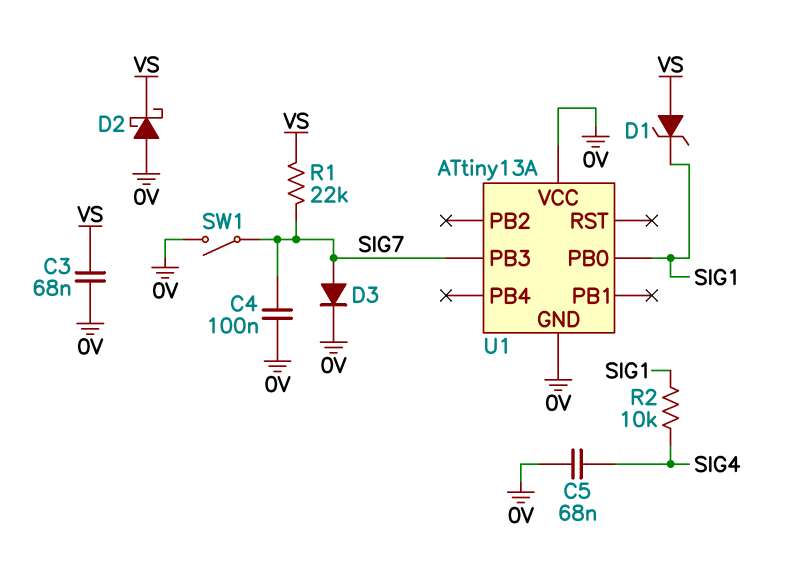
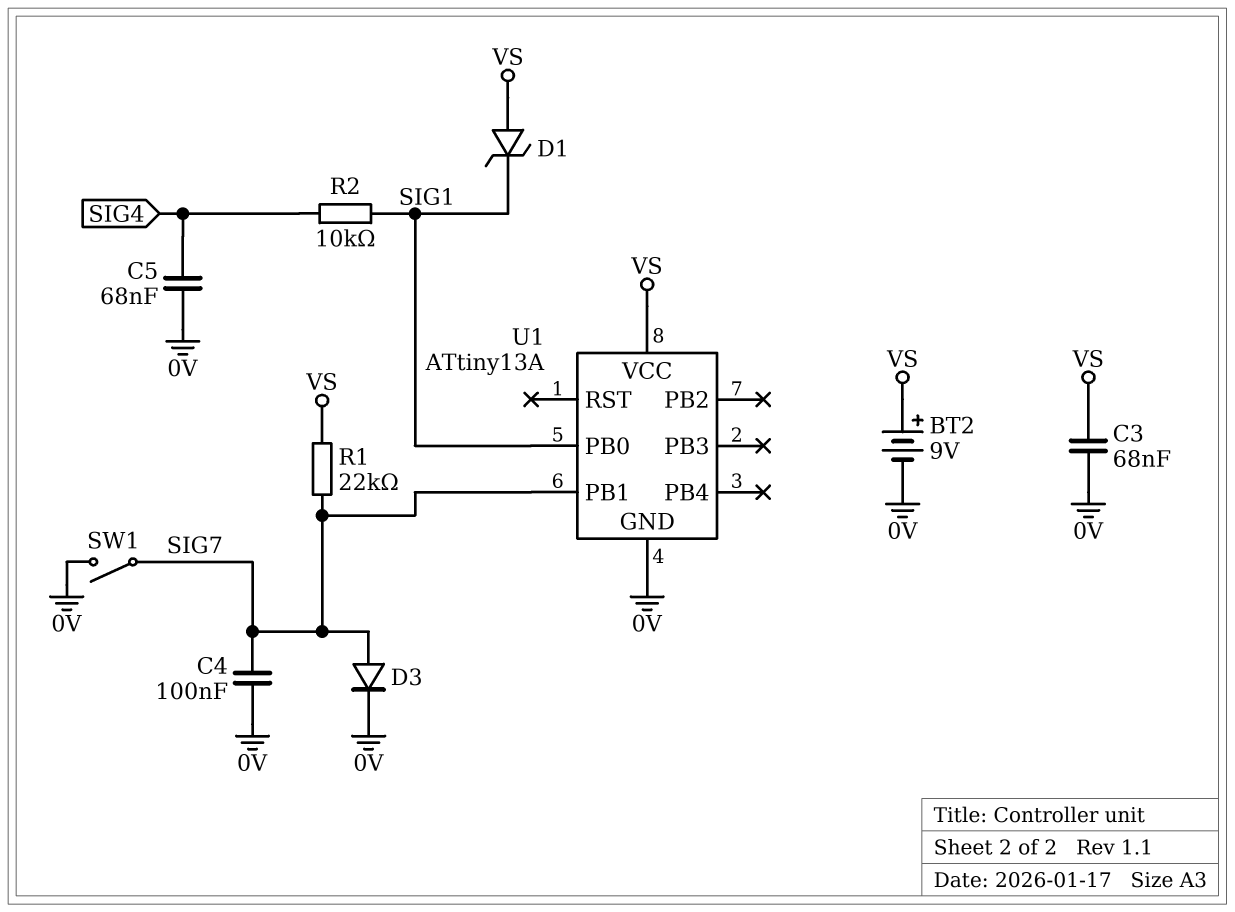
BT2: none -> 9V (plus VS, minus 0V)
D2: schottky (A 0V, K VS) -> none
U1 pin PB1: none -> SIG7
U1 pin PB3: SIG7 -> none
U1 pin VCC: 0V -> VS

